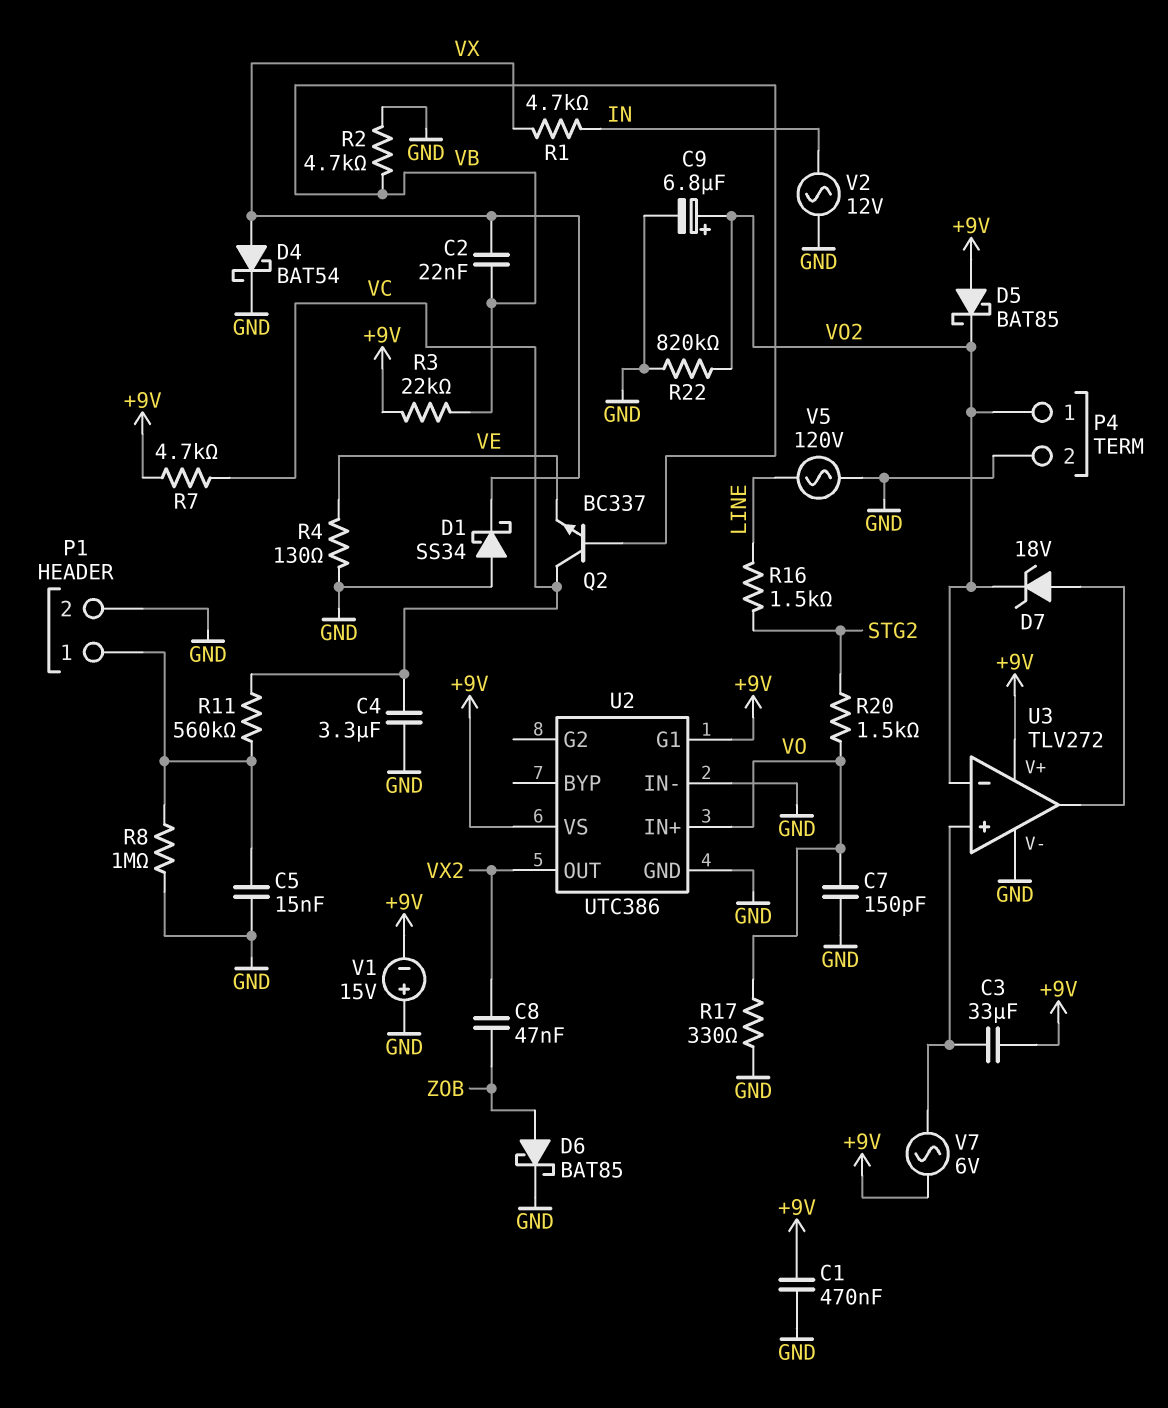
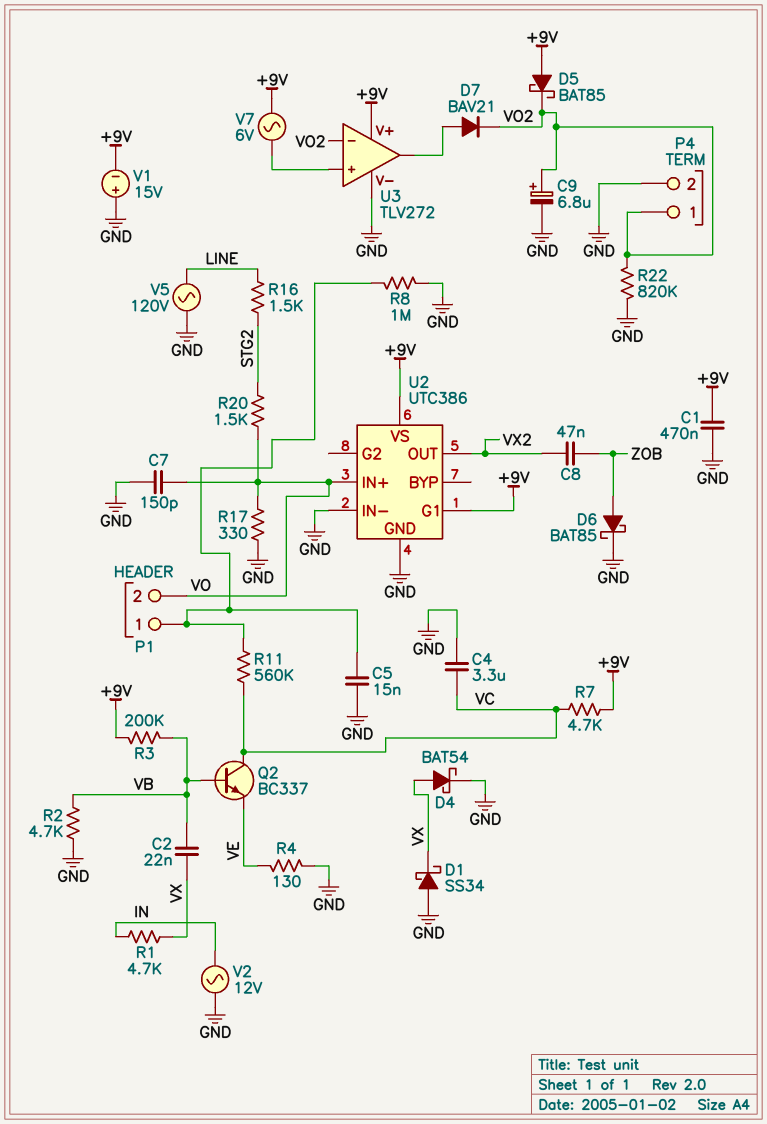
C3: 33uF (+9V, U3/in+) -> none
D7: zener 18V (A U3/out, K VO2) -> diode BAV21 (A U3/out, K VO2)
P1 pin 2: GND -> VO
R3: 22k (+9V, VB) -> 200k (+9V, VB)

